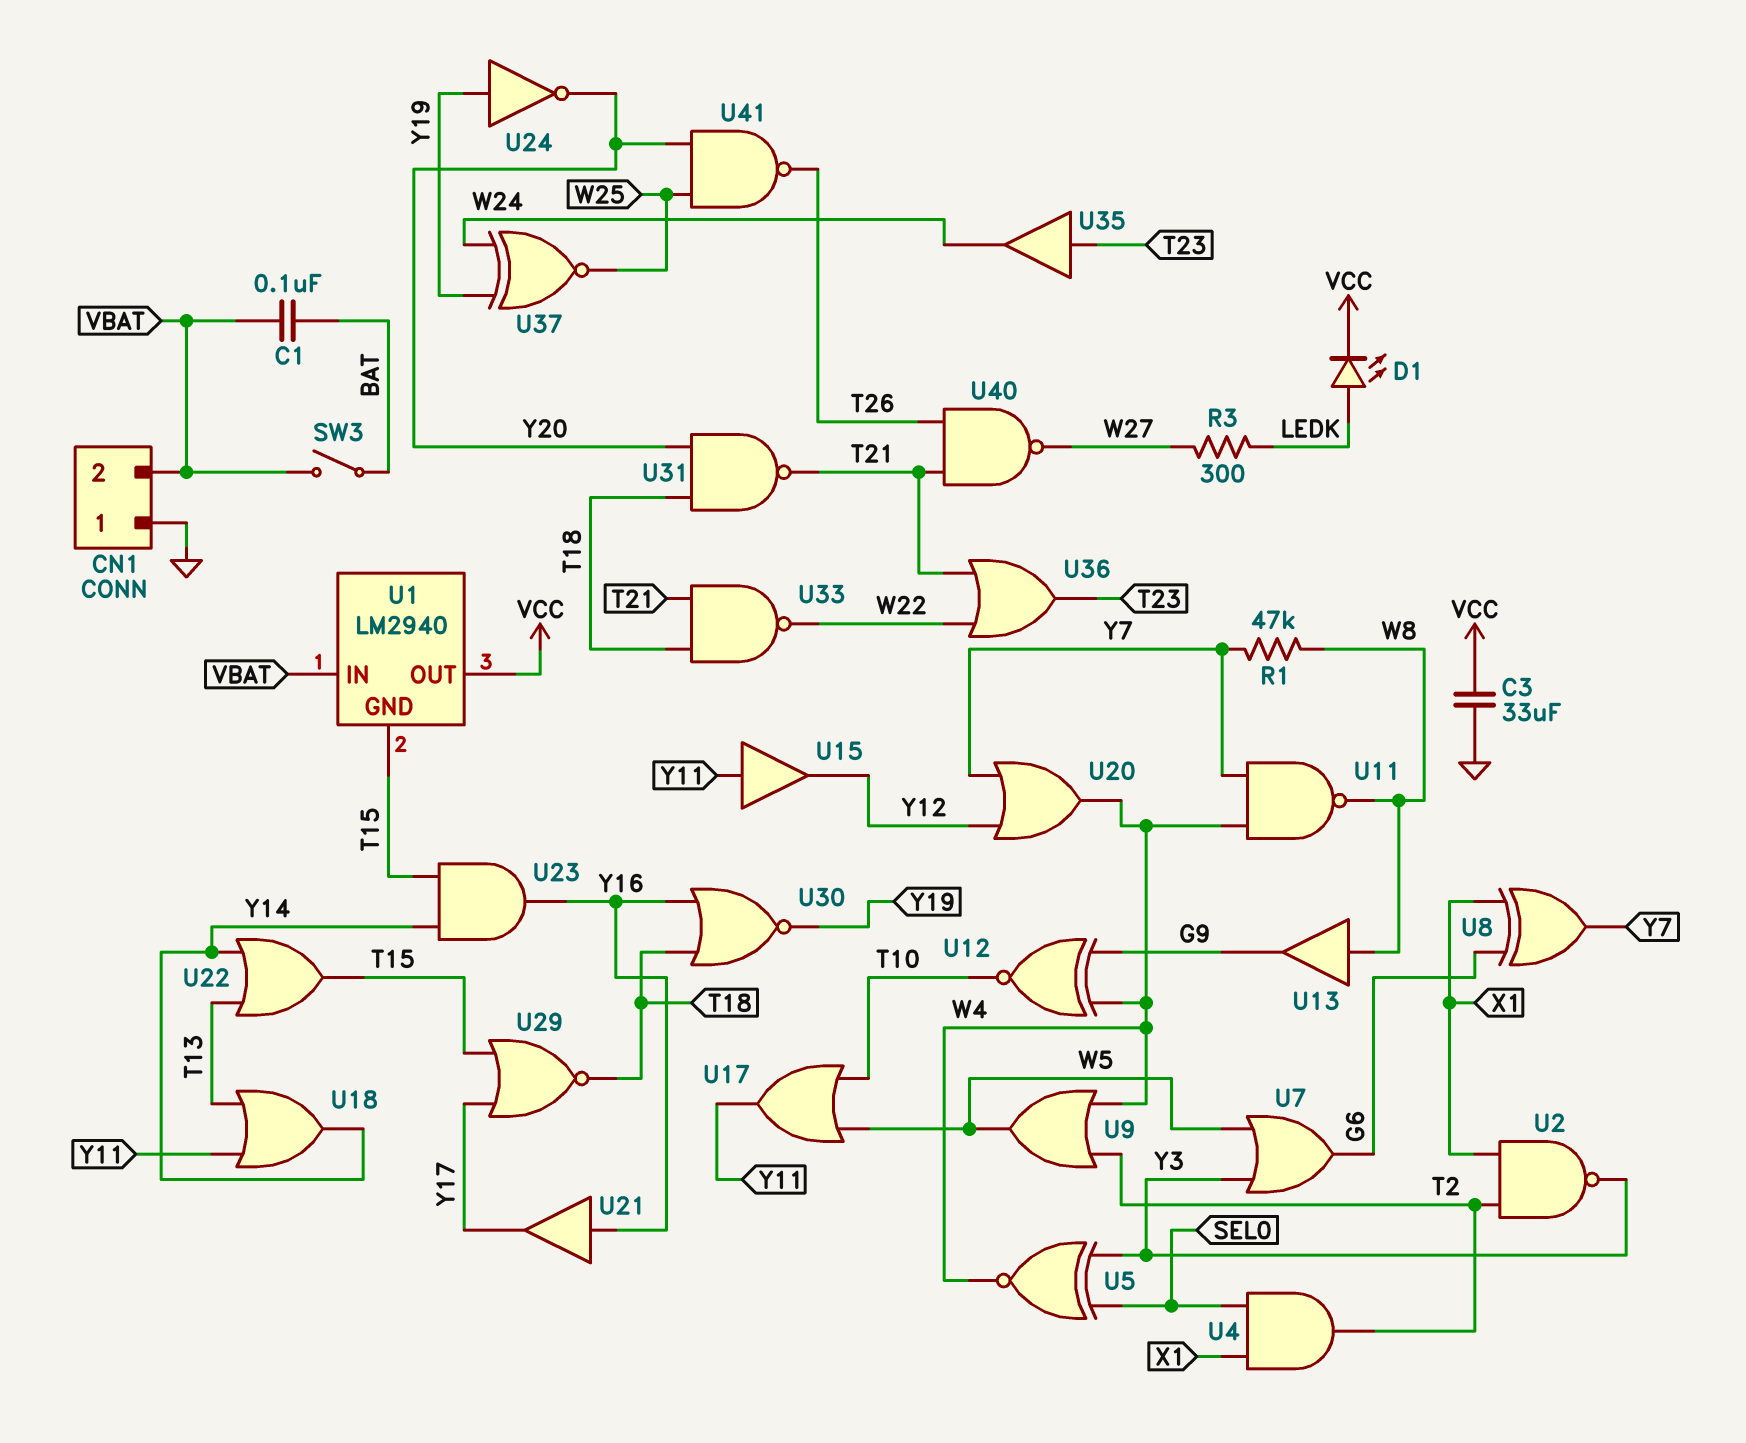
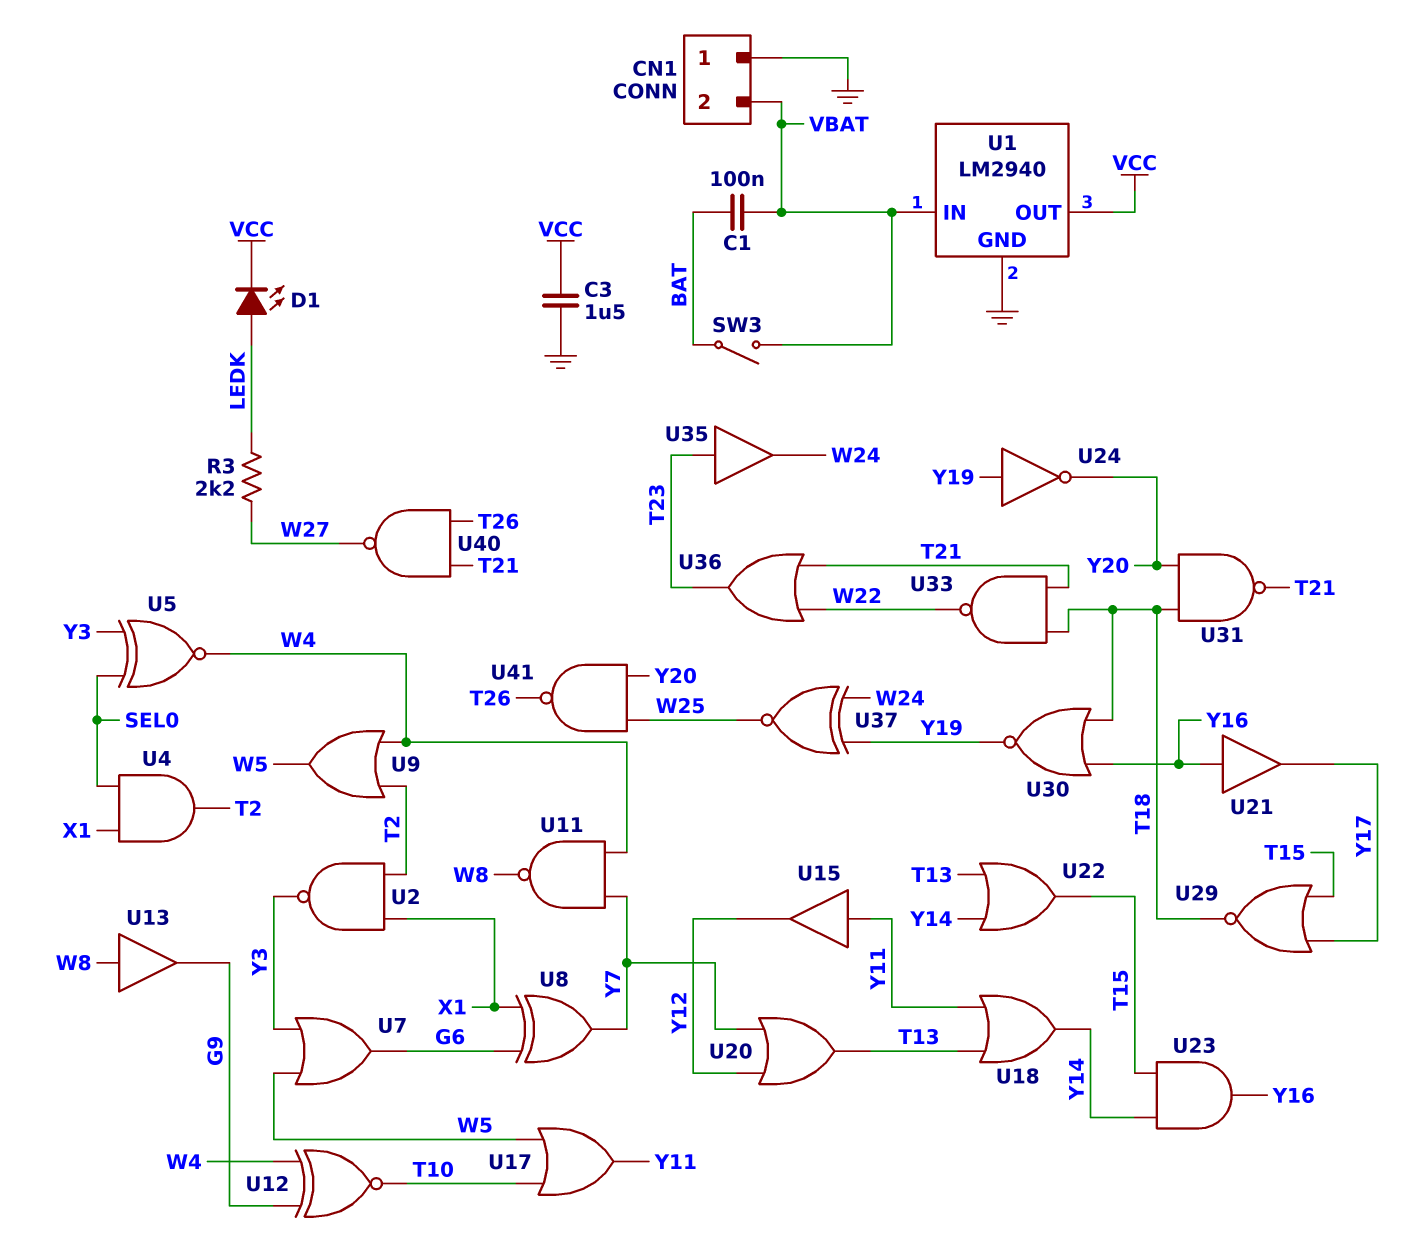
C3: 33uF (GND, VCC) -> 1.5uF (GND, VCC)
R1: 47k (W8, Y7) -> none
R3: 300 (LEDK, W27) -> 2.2k (LEDK, W27)
U1 pin GND: T15 -> GND
U20: OR (in Y7, in Y12, out W4) -> OR (in Y7, in Y12, out T13)

